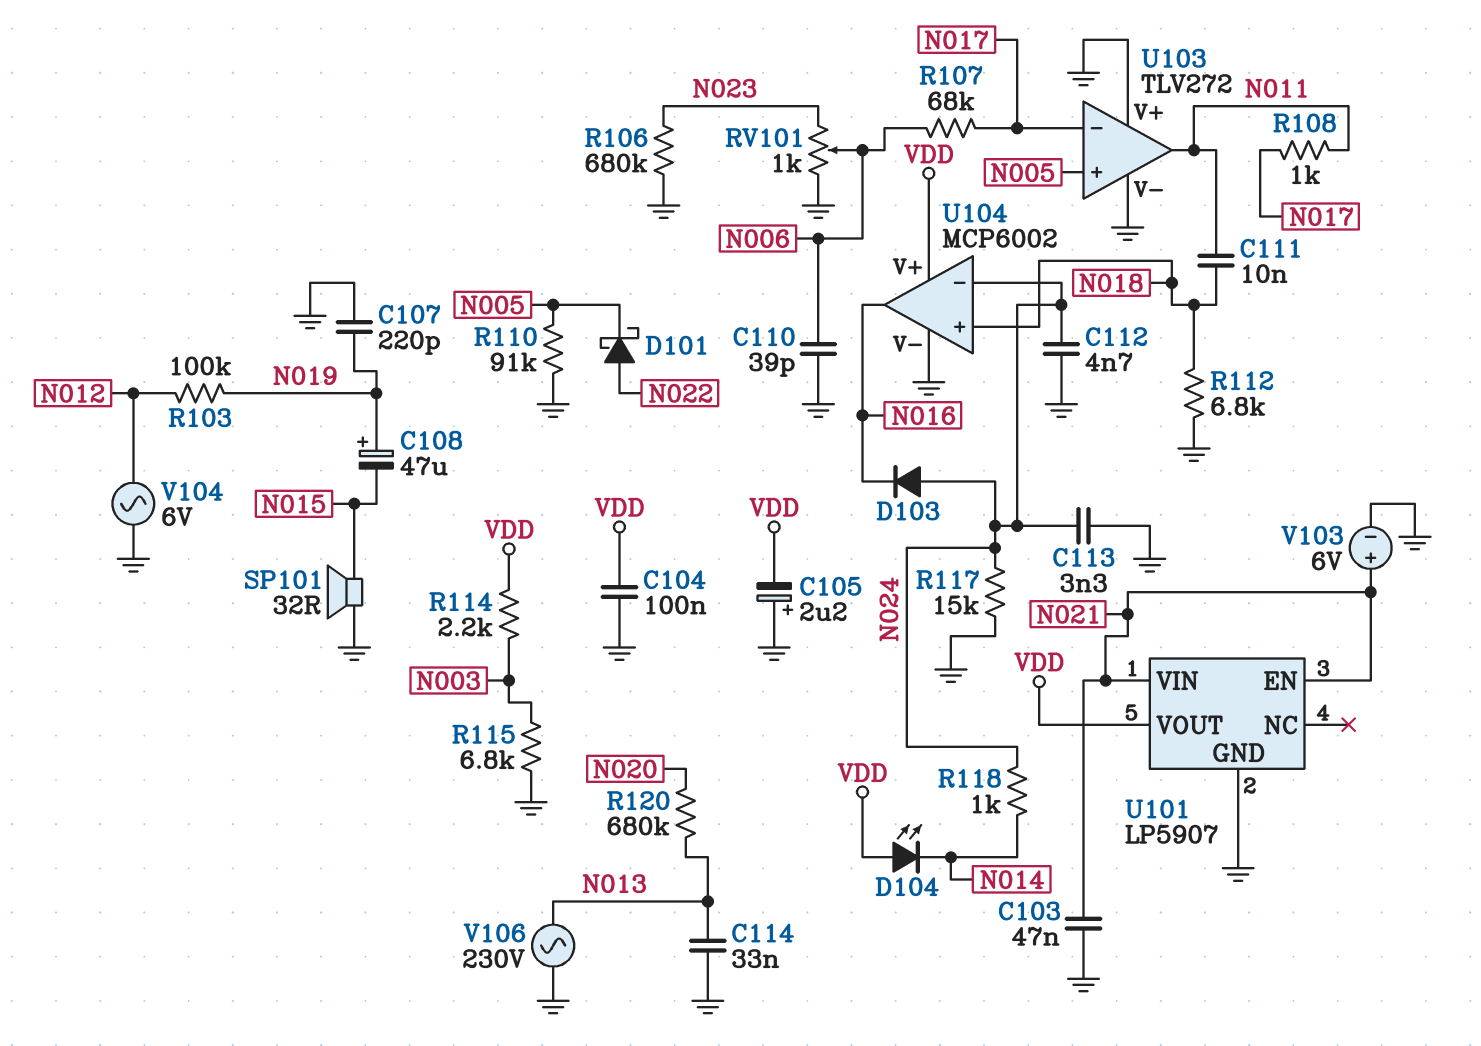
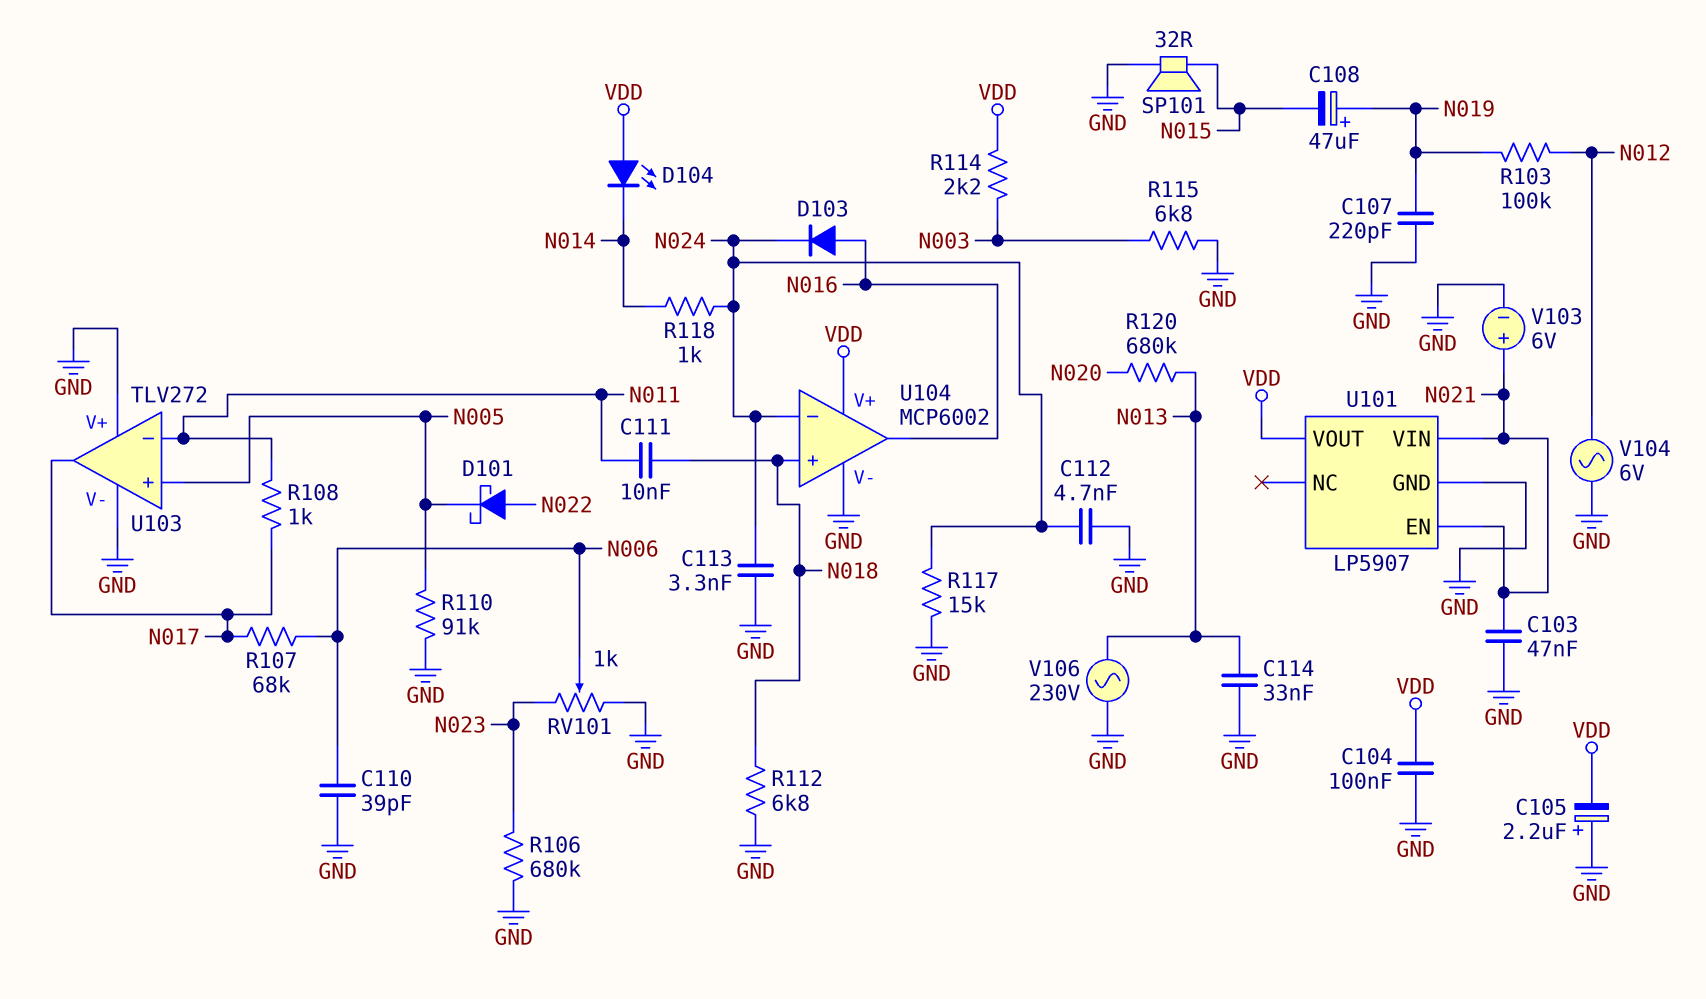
D103: diode (A N024, K N016) -> diode (A N016, K N024)
U103 pin in-: N017 -> N011
U103 pin out: N011 -> N017

